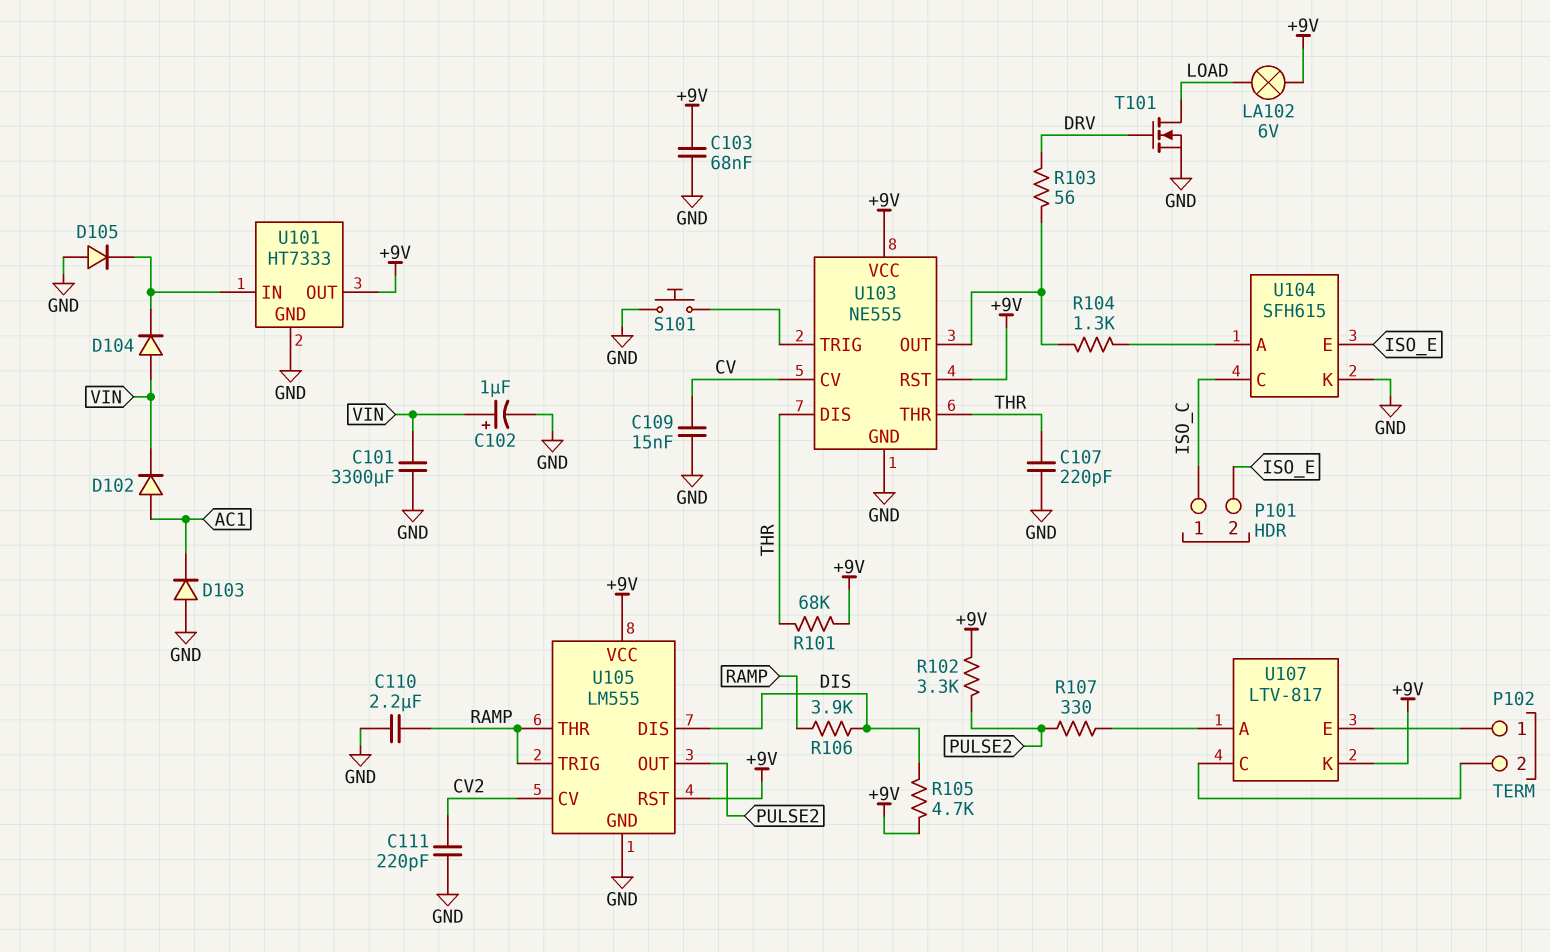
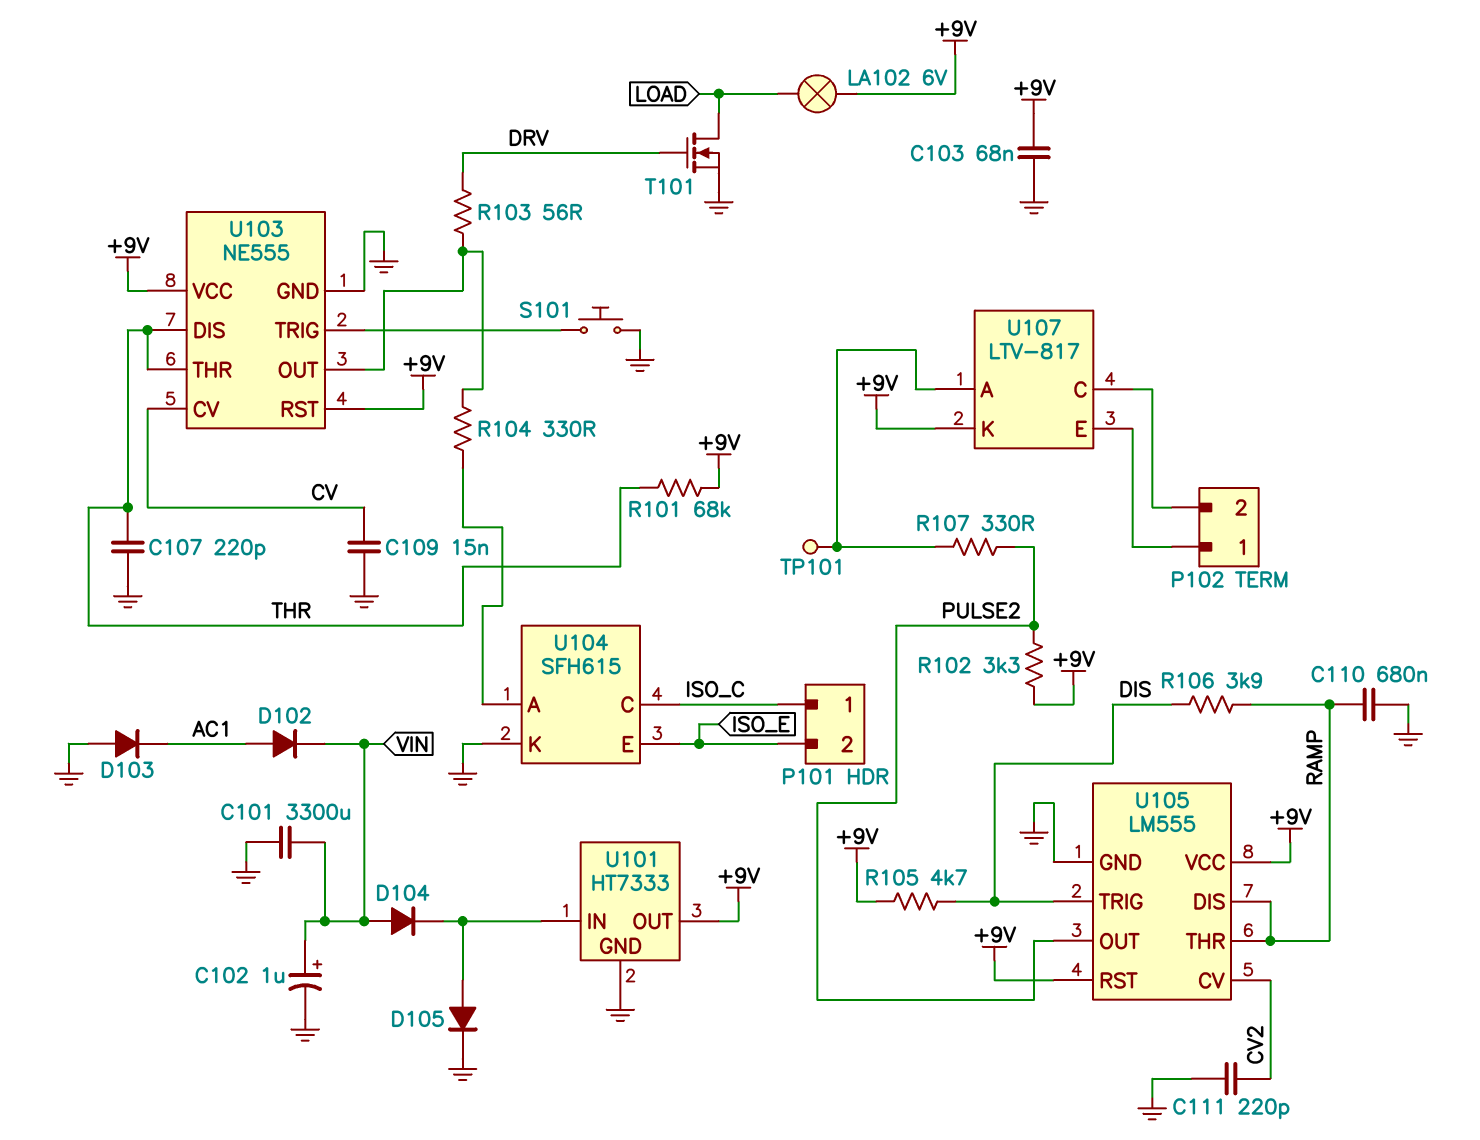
C110: 2.2uF (GND, RAMP) -> 680nF (GND, RAMP)
D105: diode (A GND, K U101/IN) -> diode (A U101/IN, K GND)
R104: 1.3k (U103/OUT, U104/A) -> 330 (U103/OUT, U104/A)
TP101: none -> test point (U107/A)
U105 pin DIS: DIS -> RAMP
U105 pin TRIG: RAMP -> DIS

